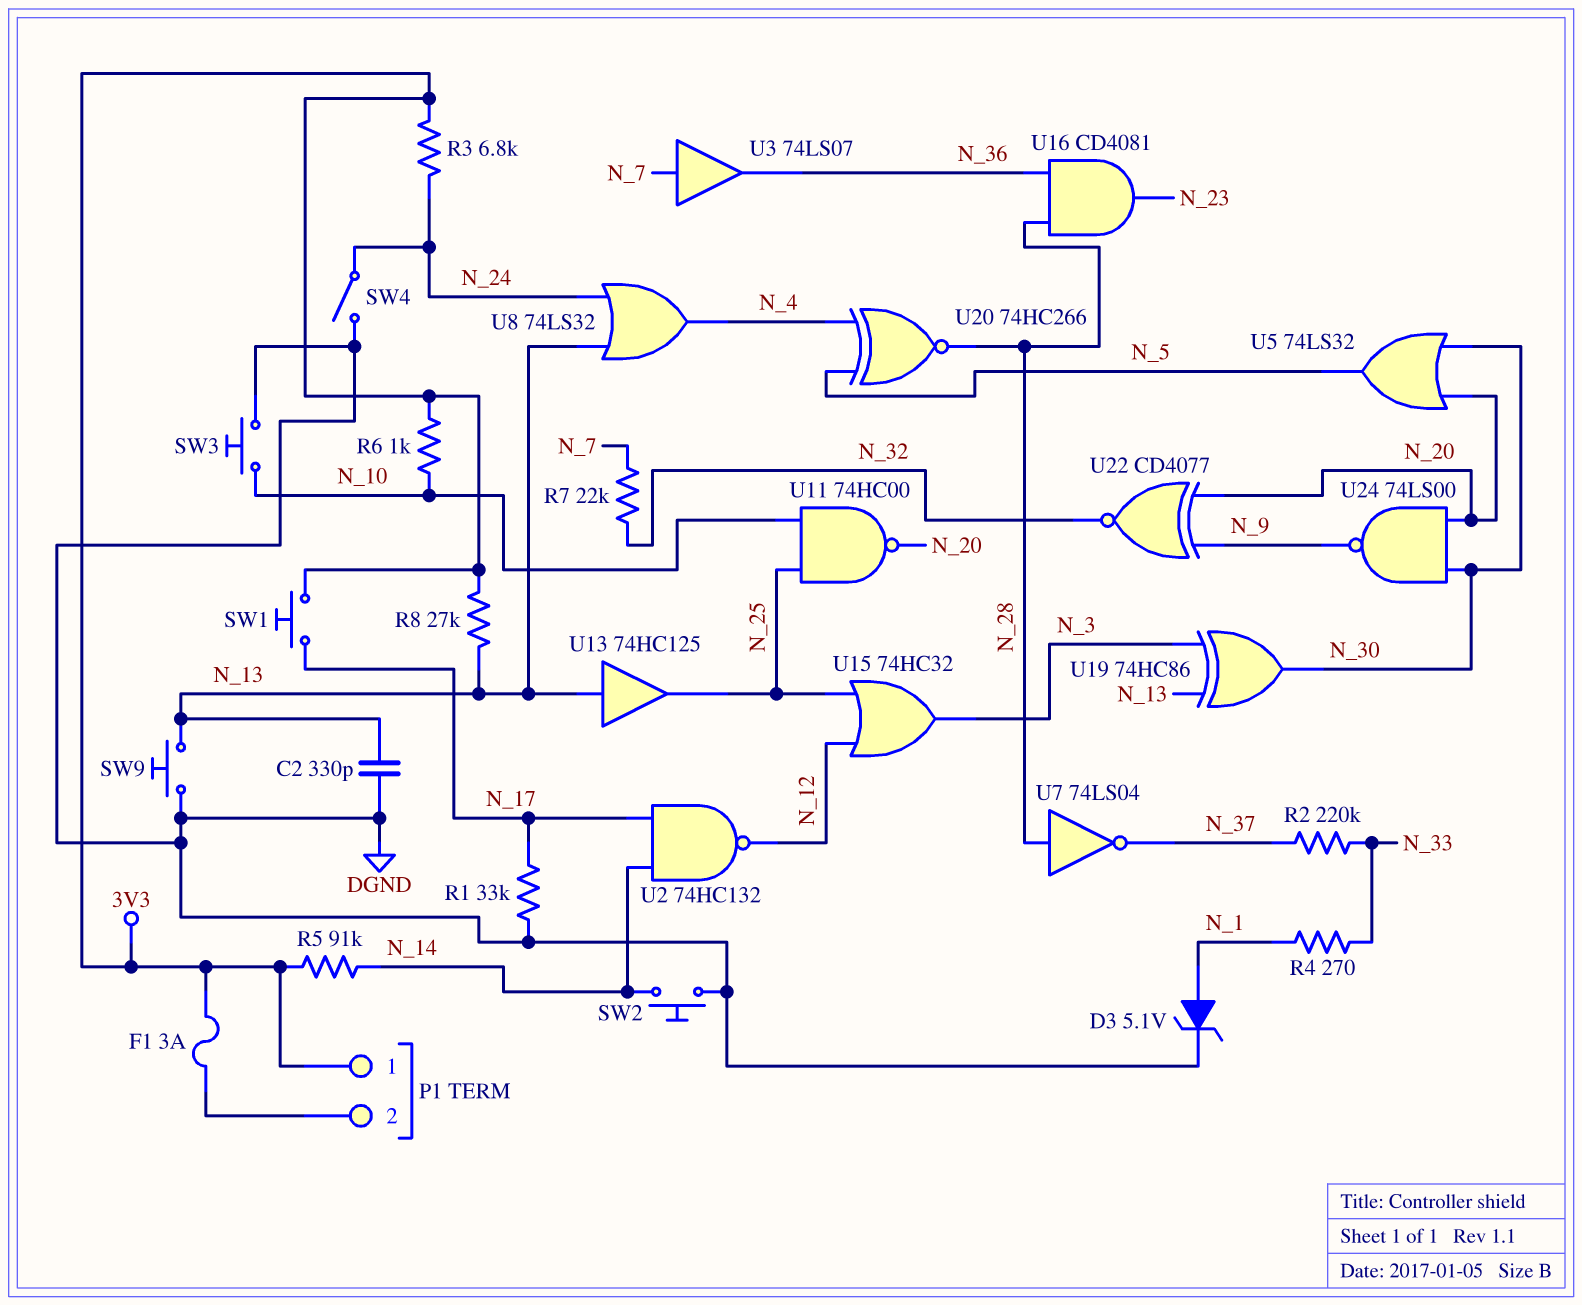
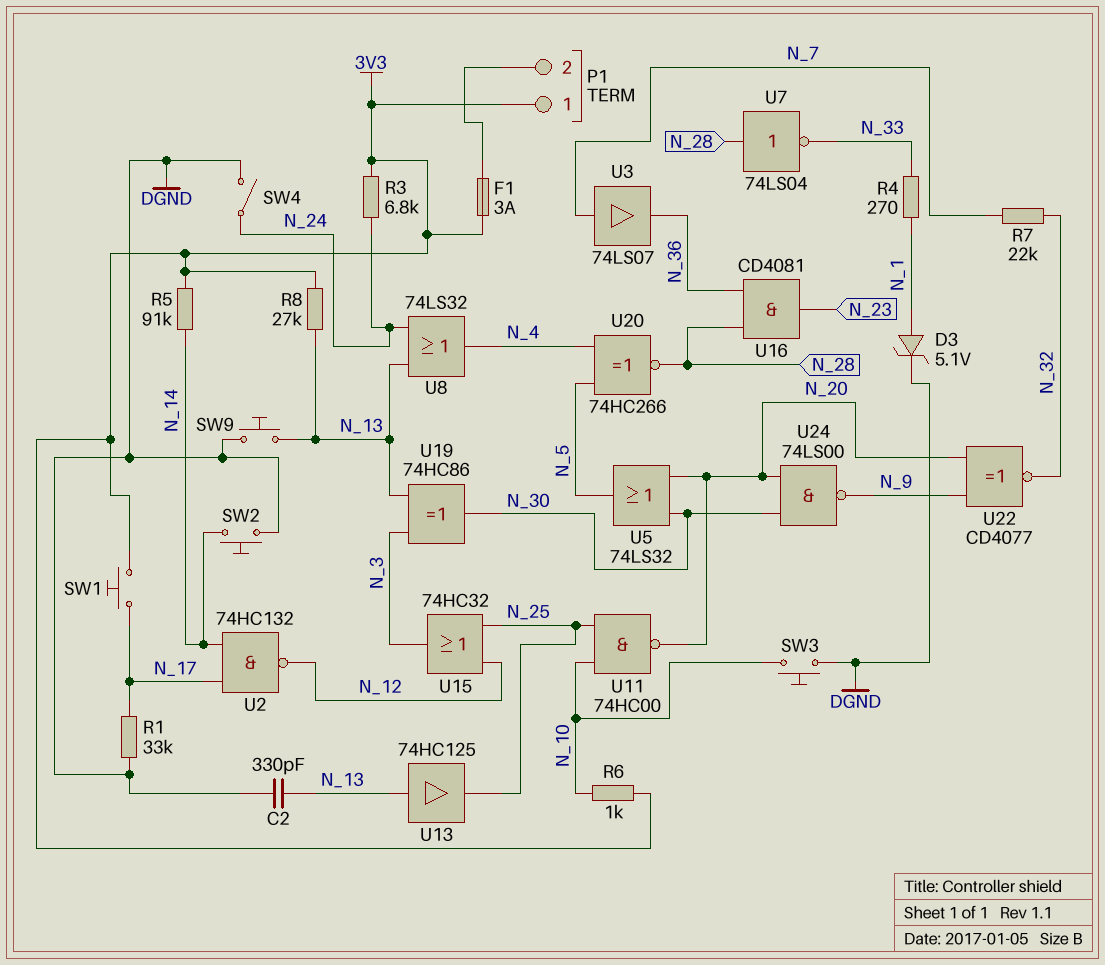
R2: 220k (N_33, N_37) -> none
U7: NOT 74LS04 (in N_28, out N_37) -> NOT 74LS04 (in N_28, out N_33)

